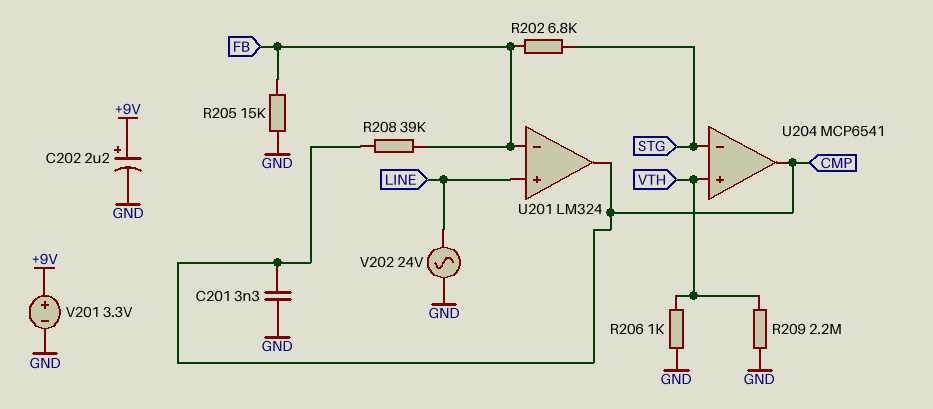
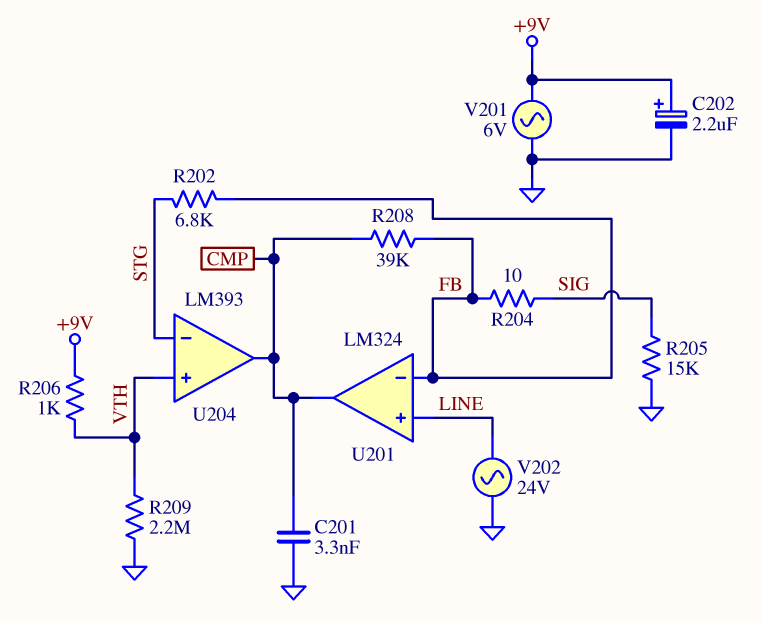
R204: none -> 10 (FB, SIG)
R205: 15k (FB, GND) -> 15k (GND, SIG)
R206: 1k (GND, VTH) -> 1k (+9V, VTH)
U204: MCP6541 -> LM393
V201: 3.3V (plus +9V, minus GND) -> AC 6V (+9V, GND)

